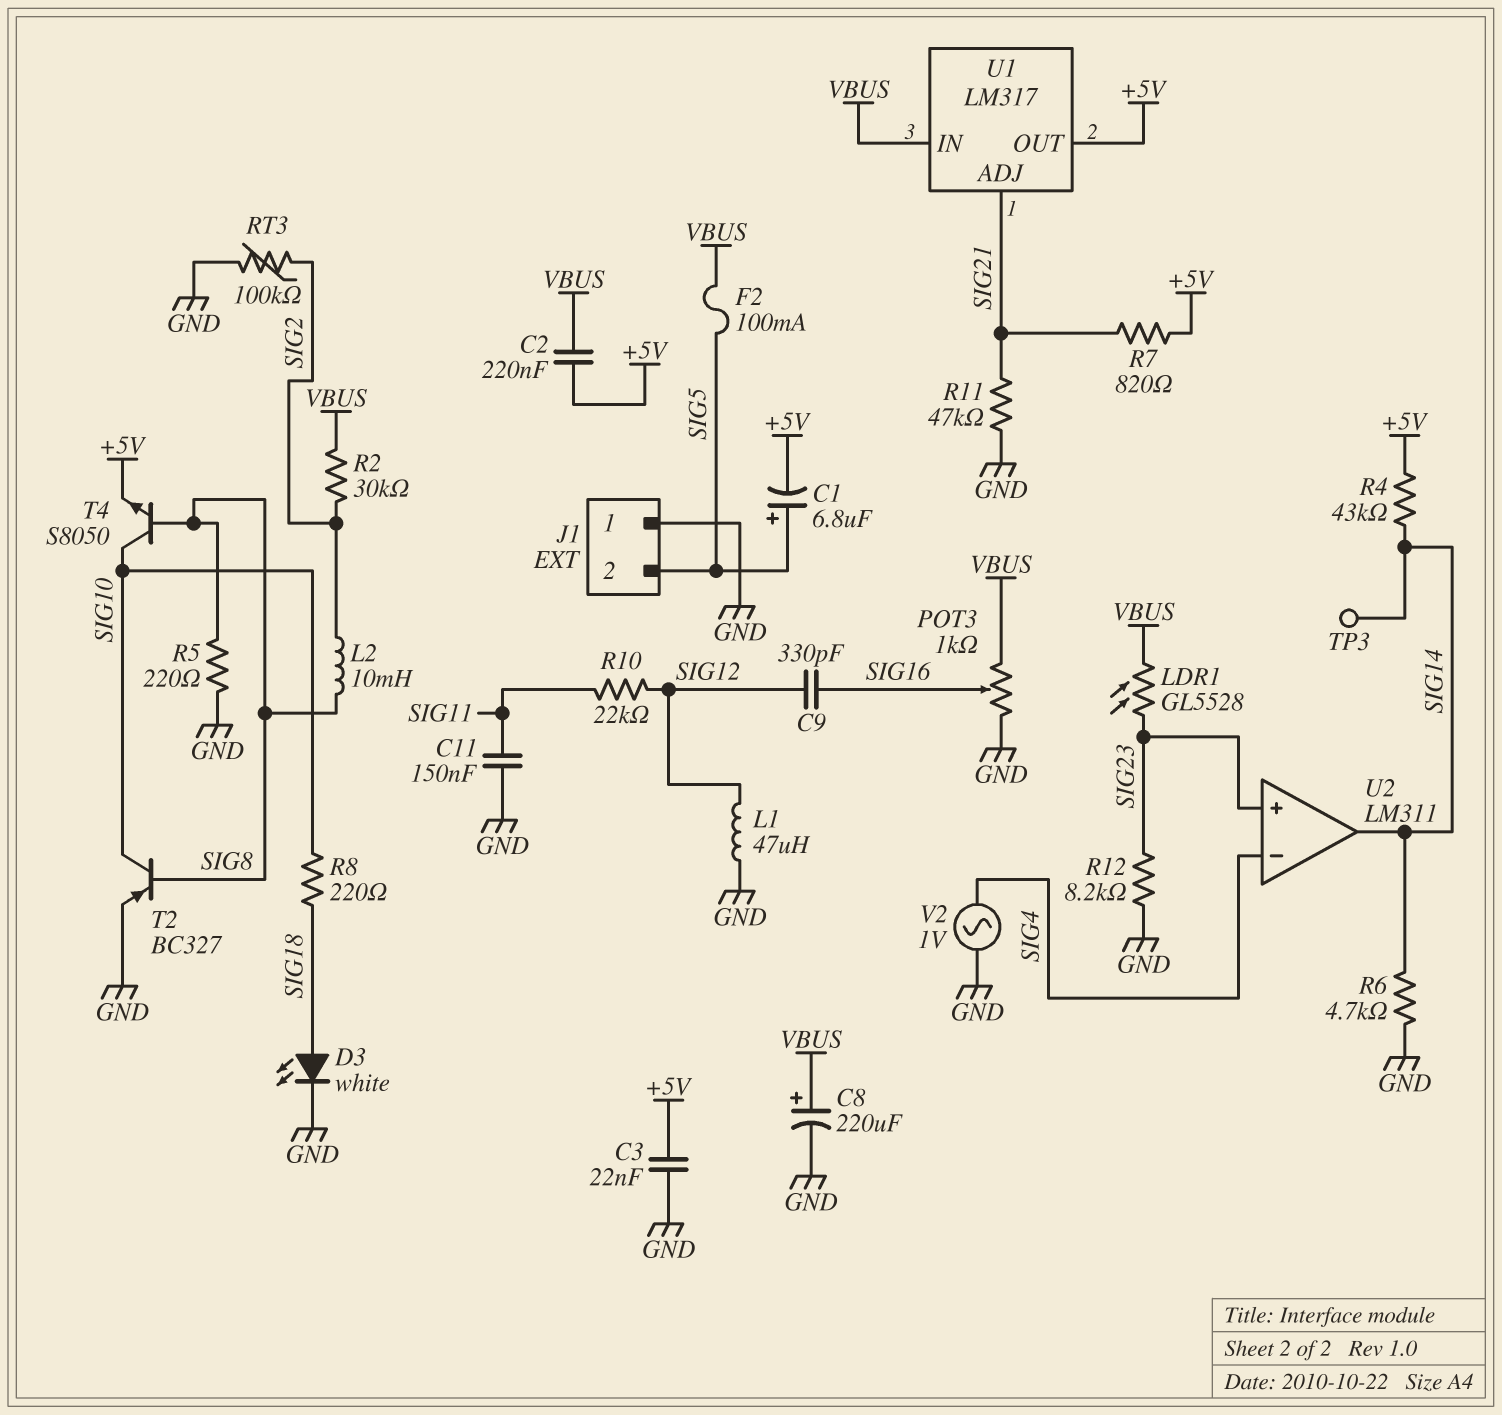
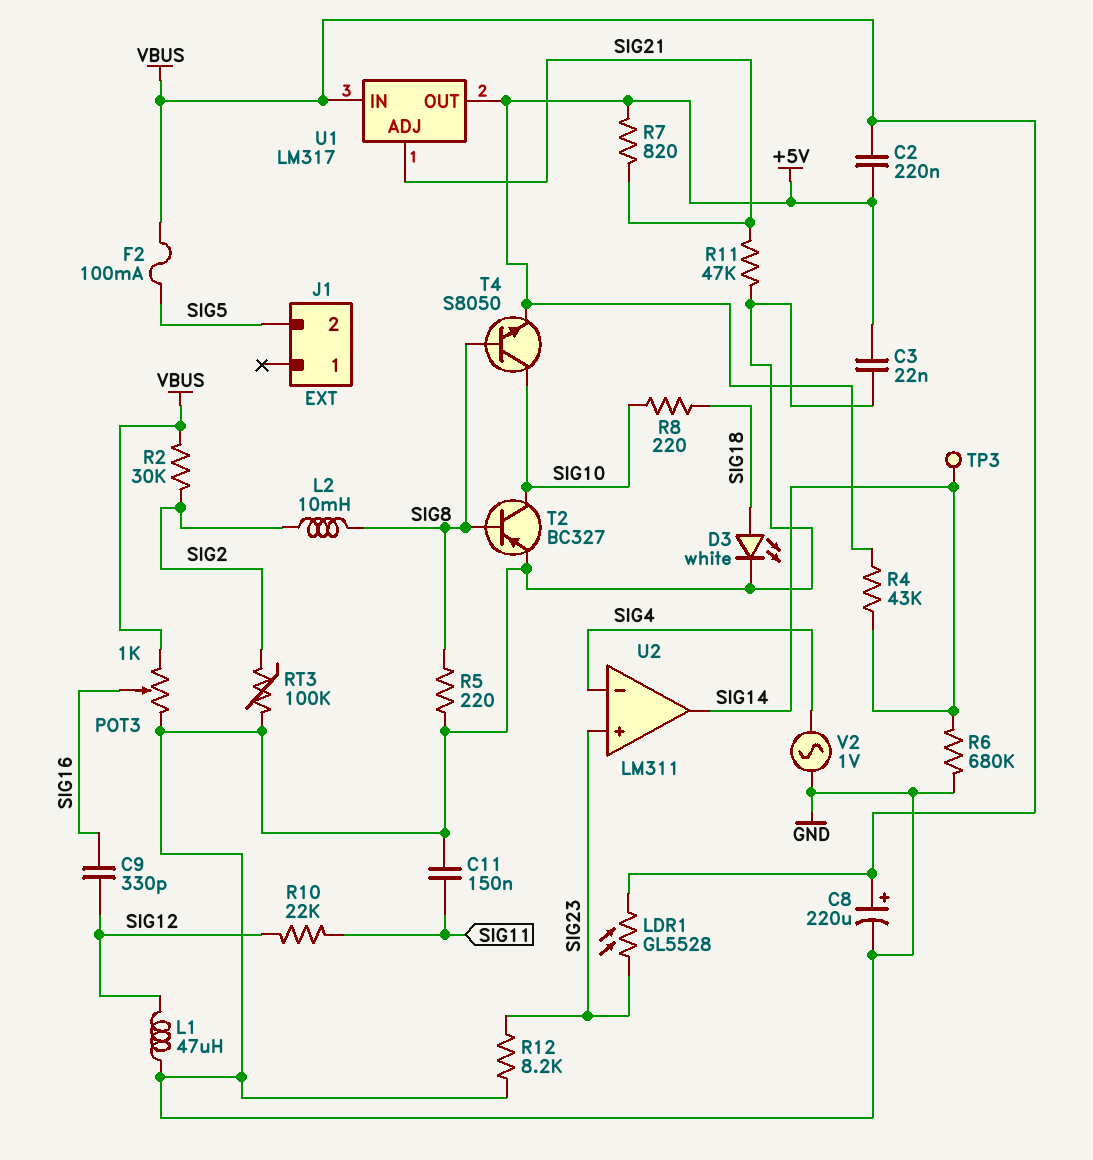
C1: 6.8uF (plus SIG5, minus +5V) -> none
J1 pin 1: GND -> none
R6: 4.7k (GND, SIG14) -> 680k (GND, SIG14)

